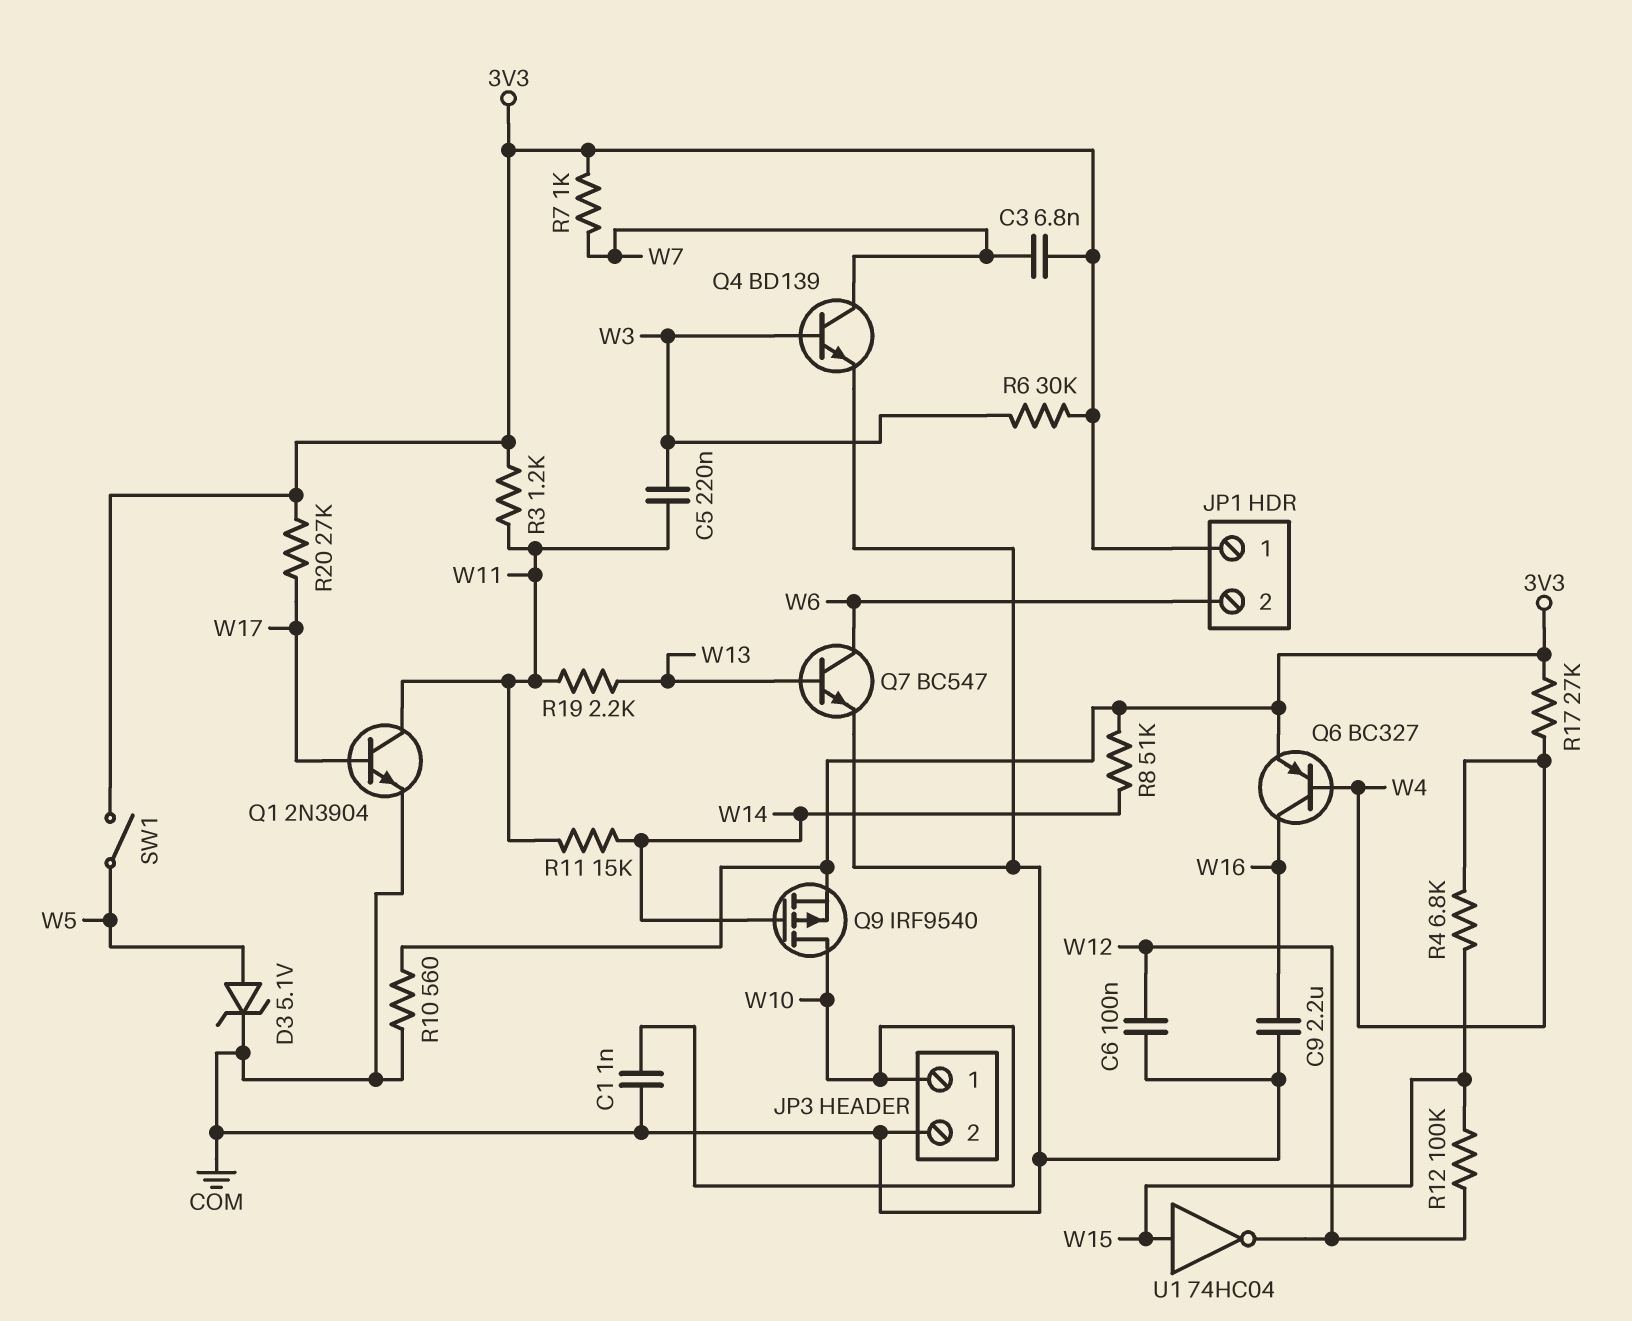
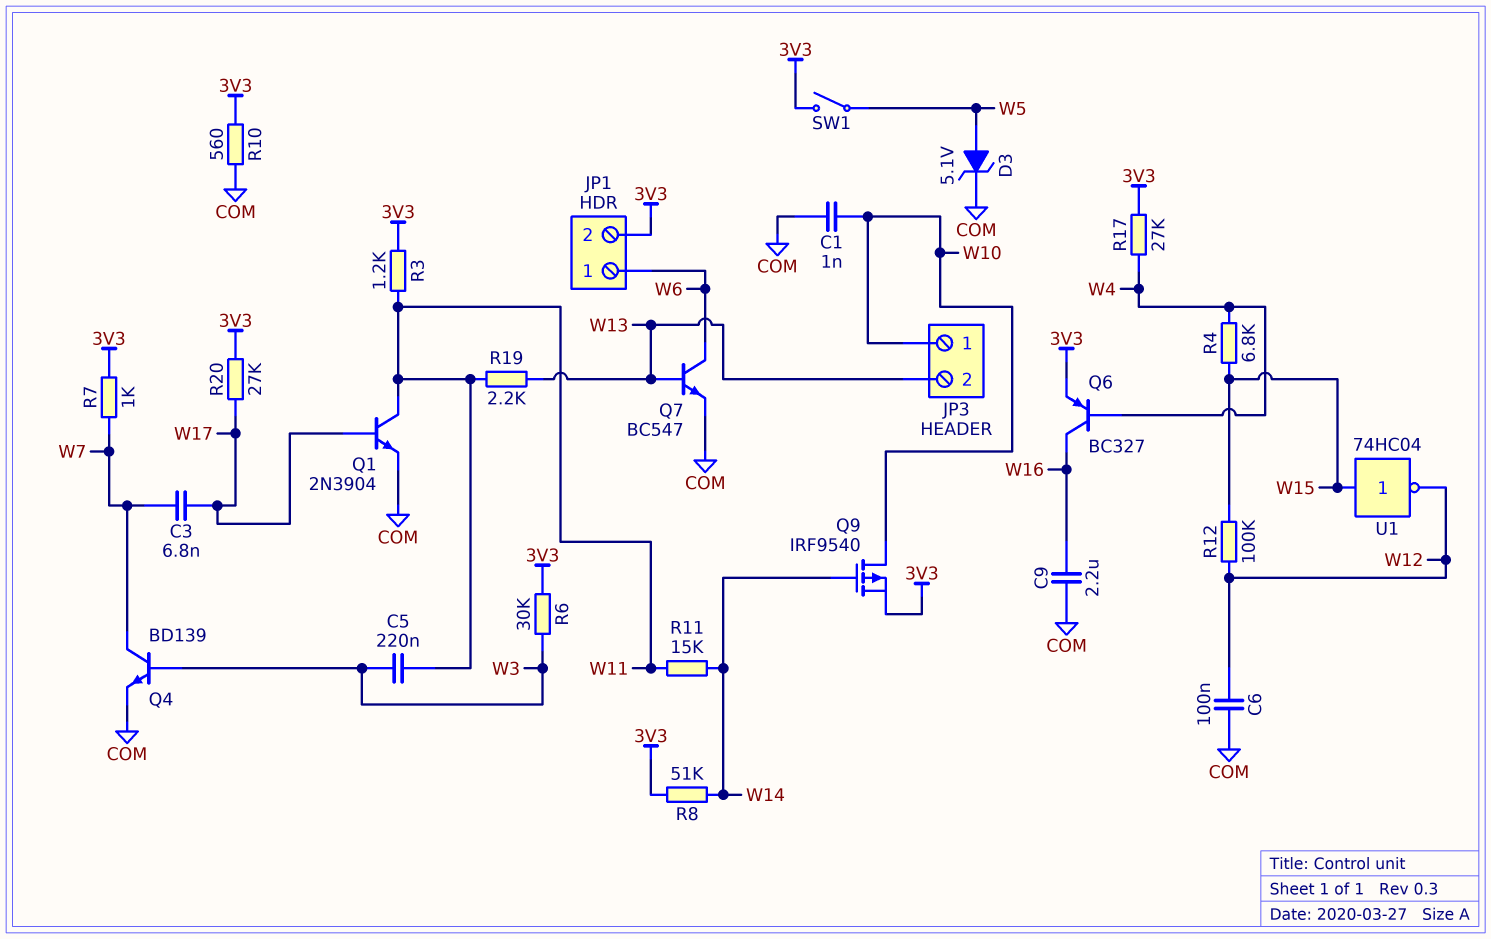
C3: 6.8nF (3V3, W7) -> 6.8nF (W7, W17)
JP1 pin 1: 3V3 -> W6
JP1 pin 2: W6 -> 3V3
JP3 pin 2: COM -> W13

